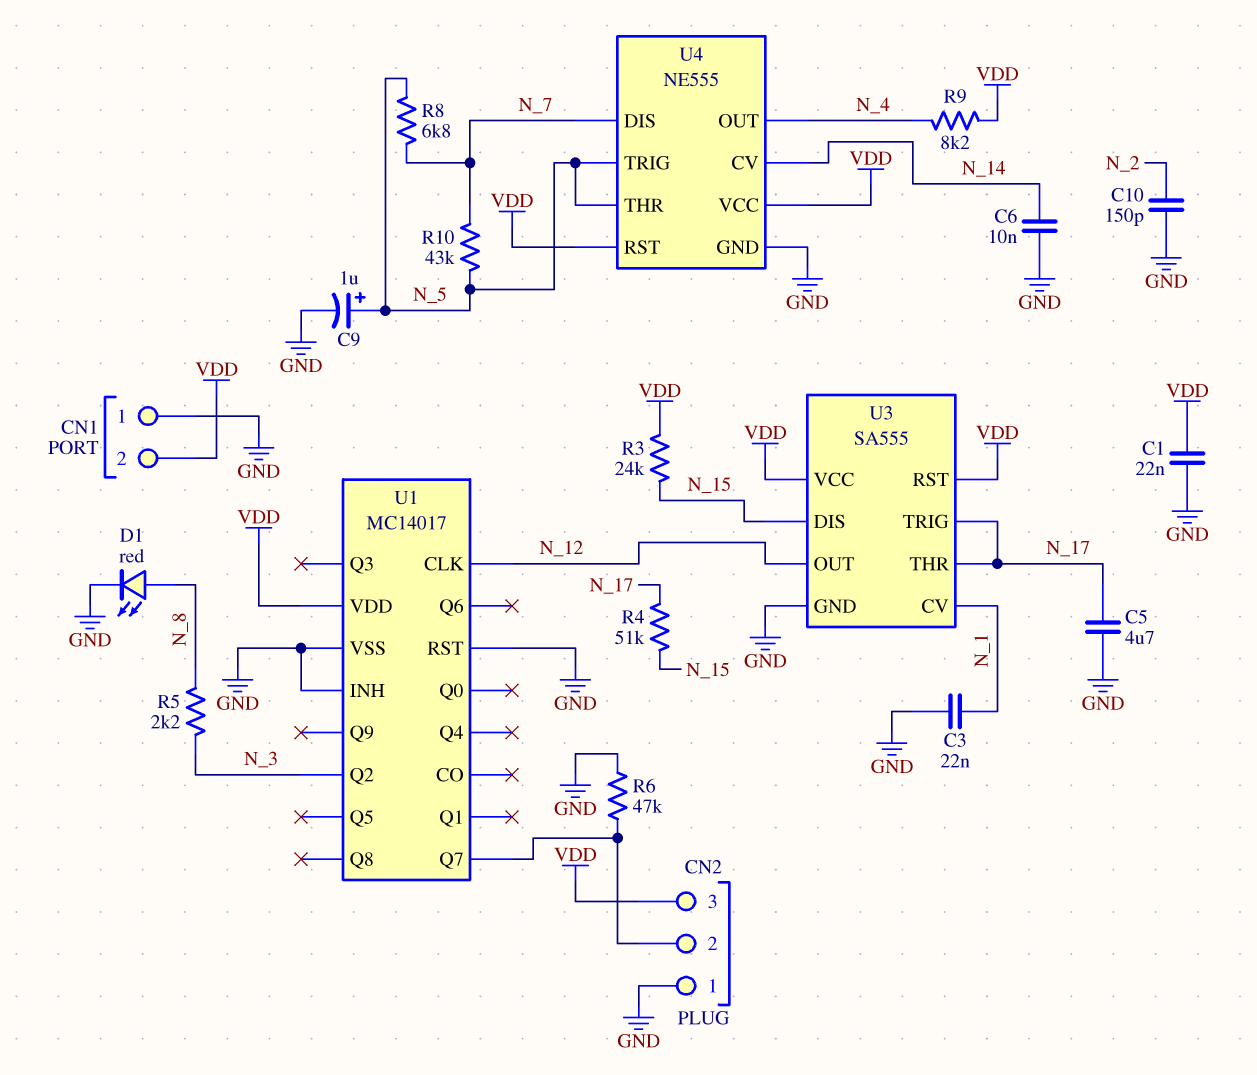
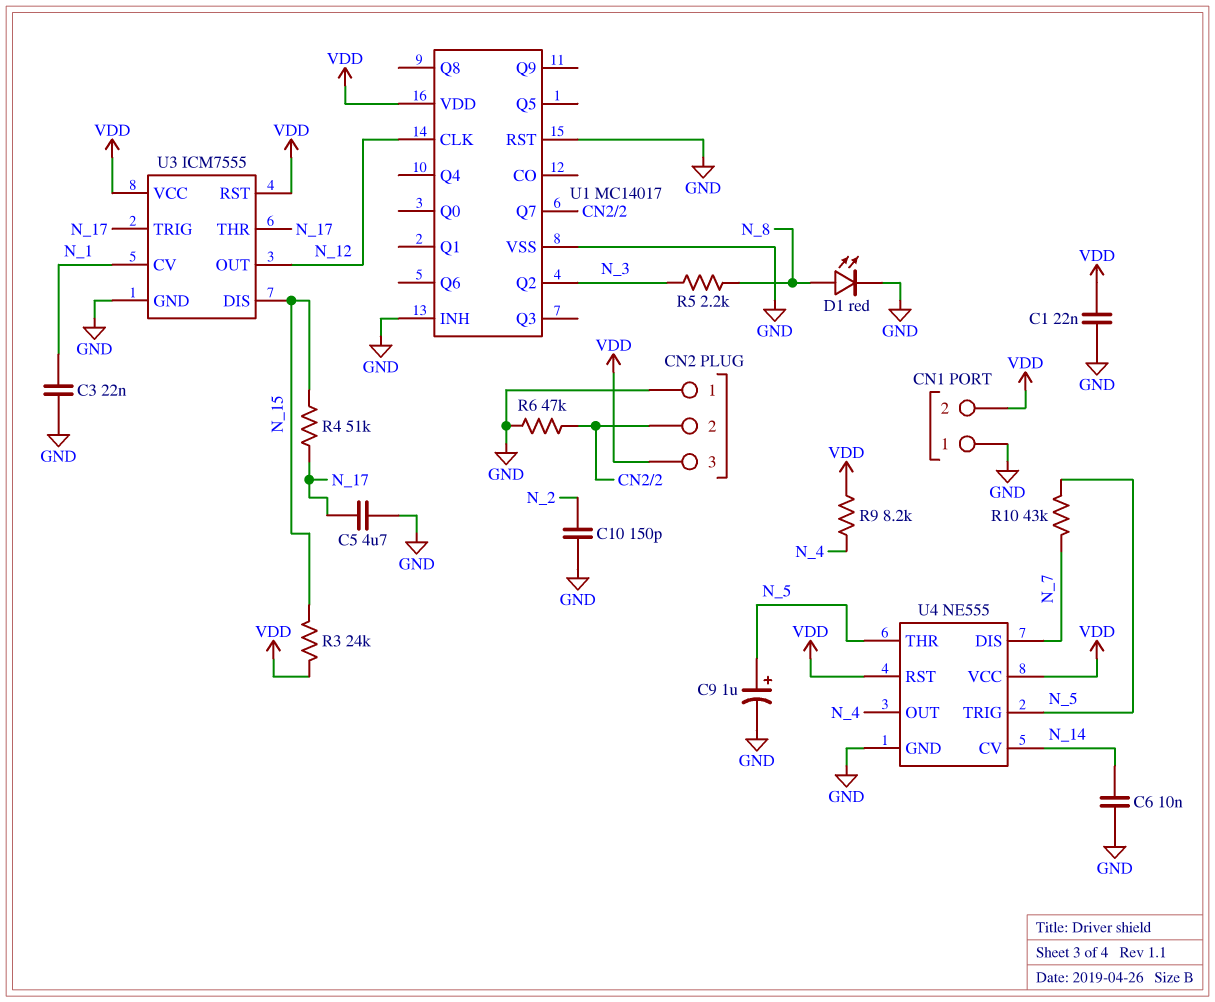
R8: 6.8k (N_5, N_7) -> none
U3: SA555 -> ICM7555

